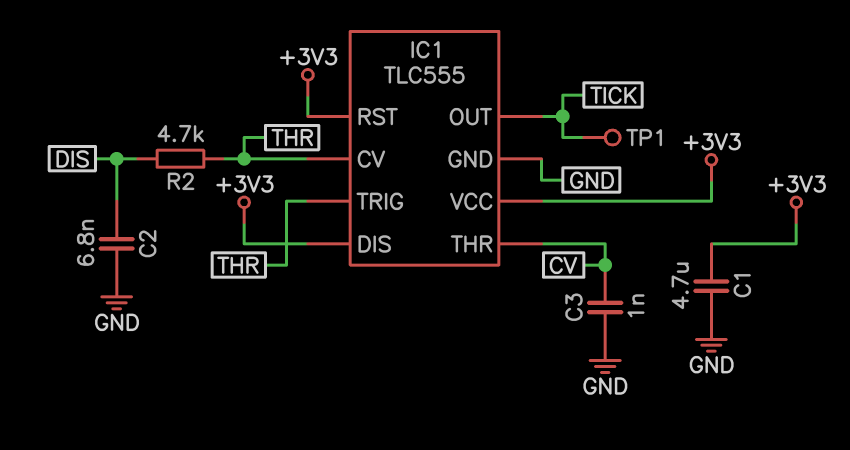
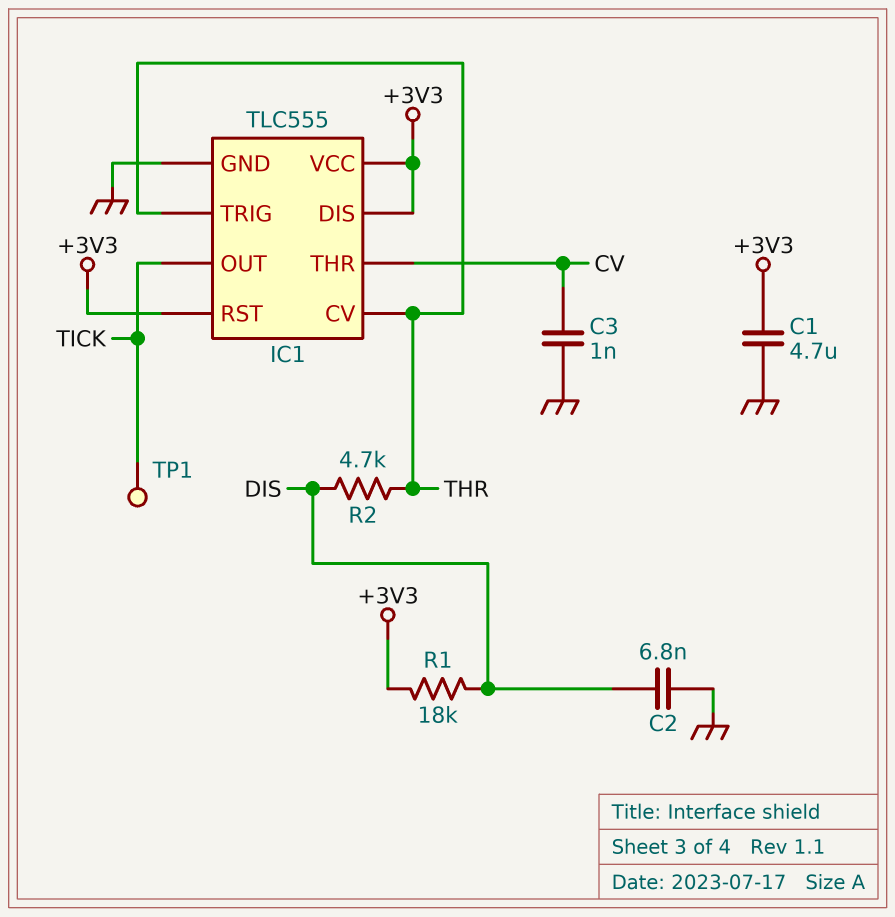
R1: none -> 18k (+3V3, DIS)

